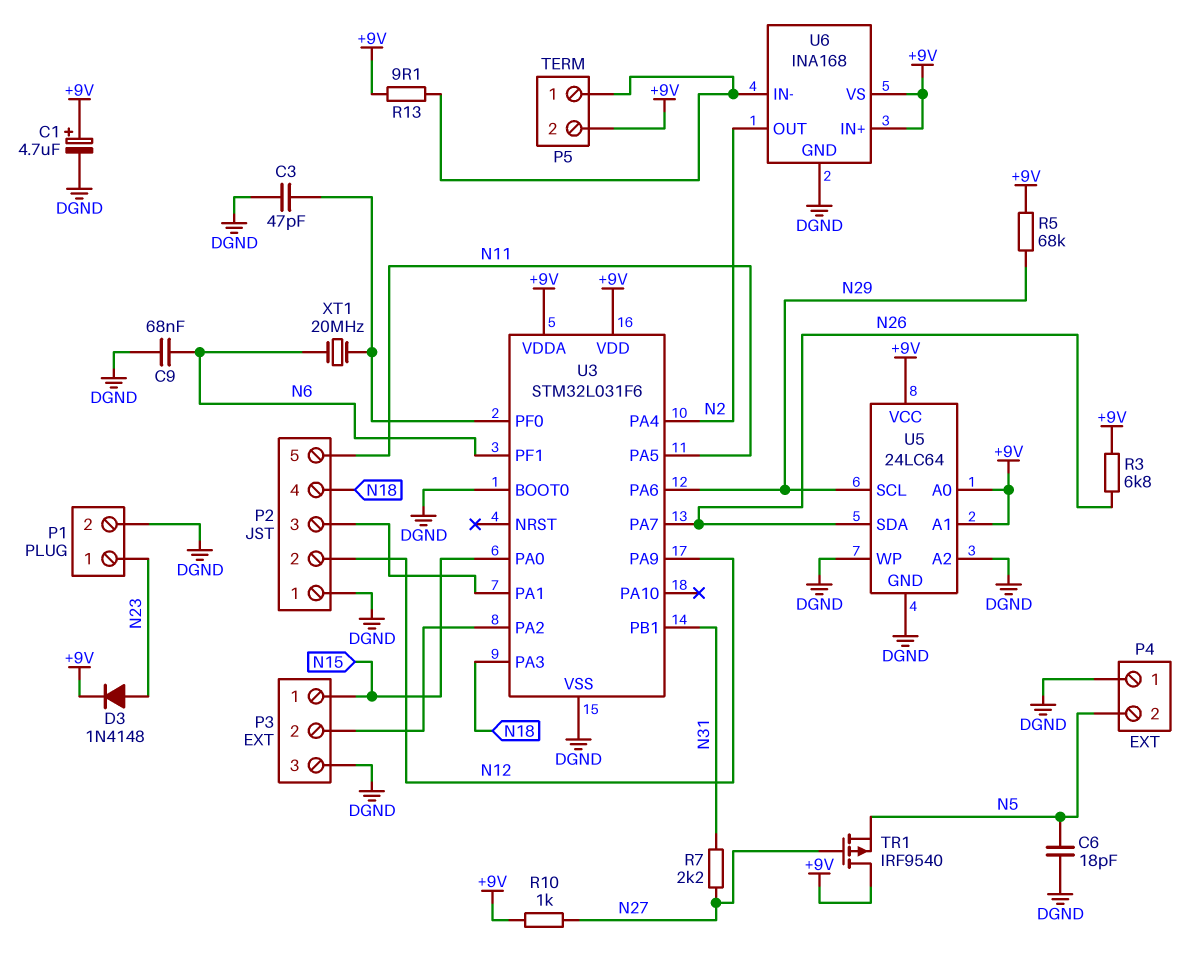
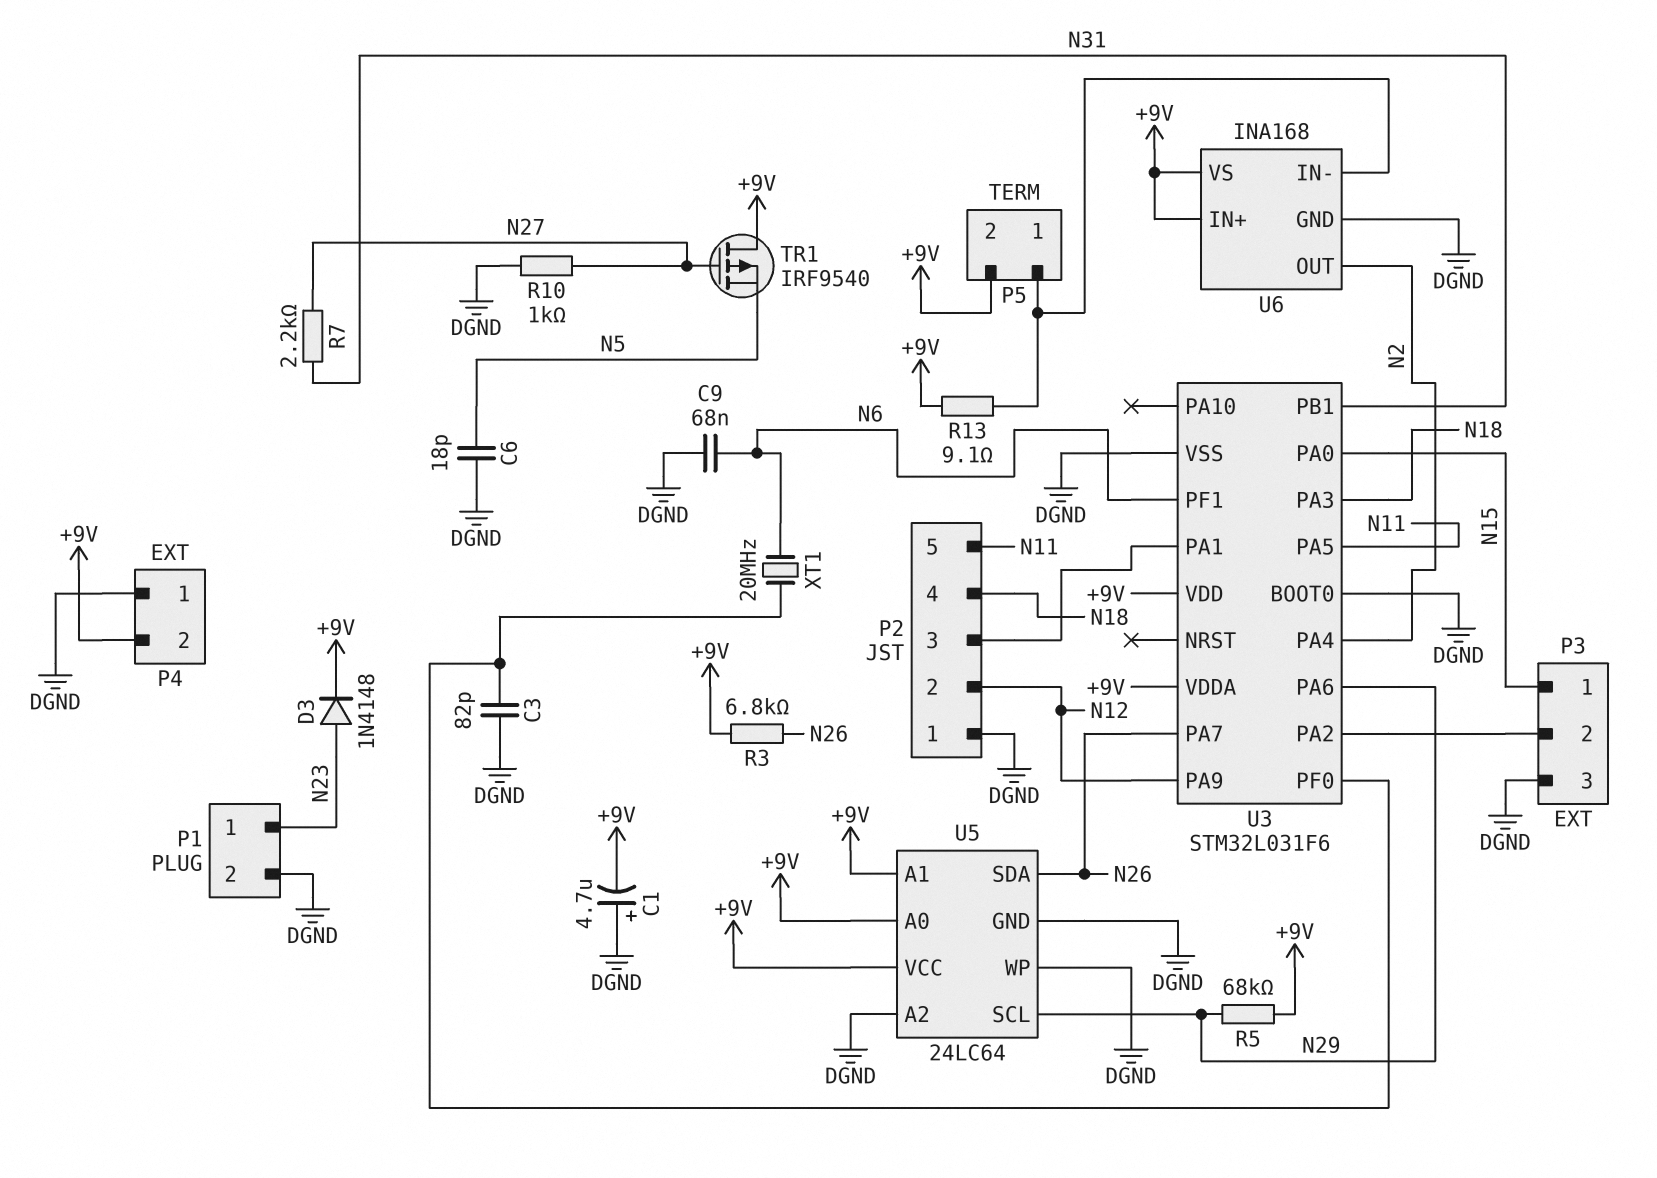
C1: 4.7uF (plus +9V, minus DGND) -> 4.7uF (plus DGND, minus +9V)
C3: 47pF (DGND, U3/PF0) -> 82pF (DGND, U3/PF0)
P4 pin 2: N5 -> +9V
R10: 1k (+9V, N27) -> 1k (DGND, N27)

